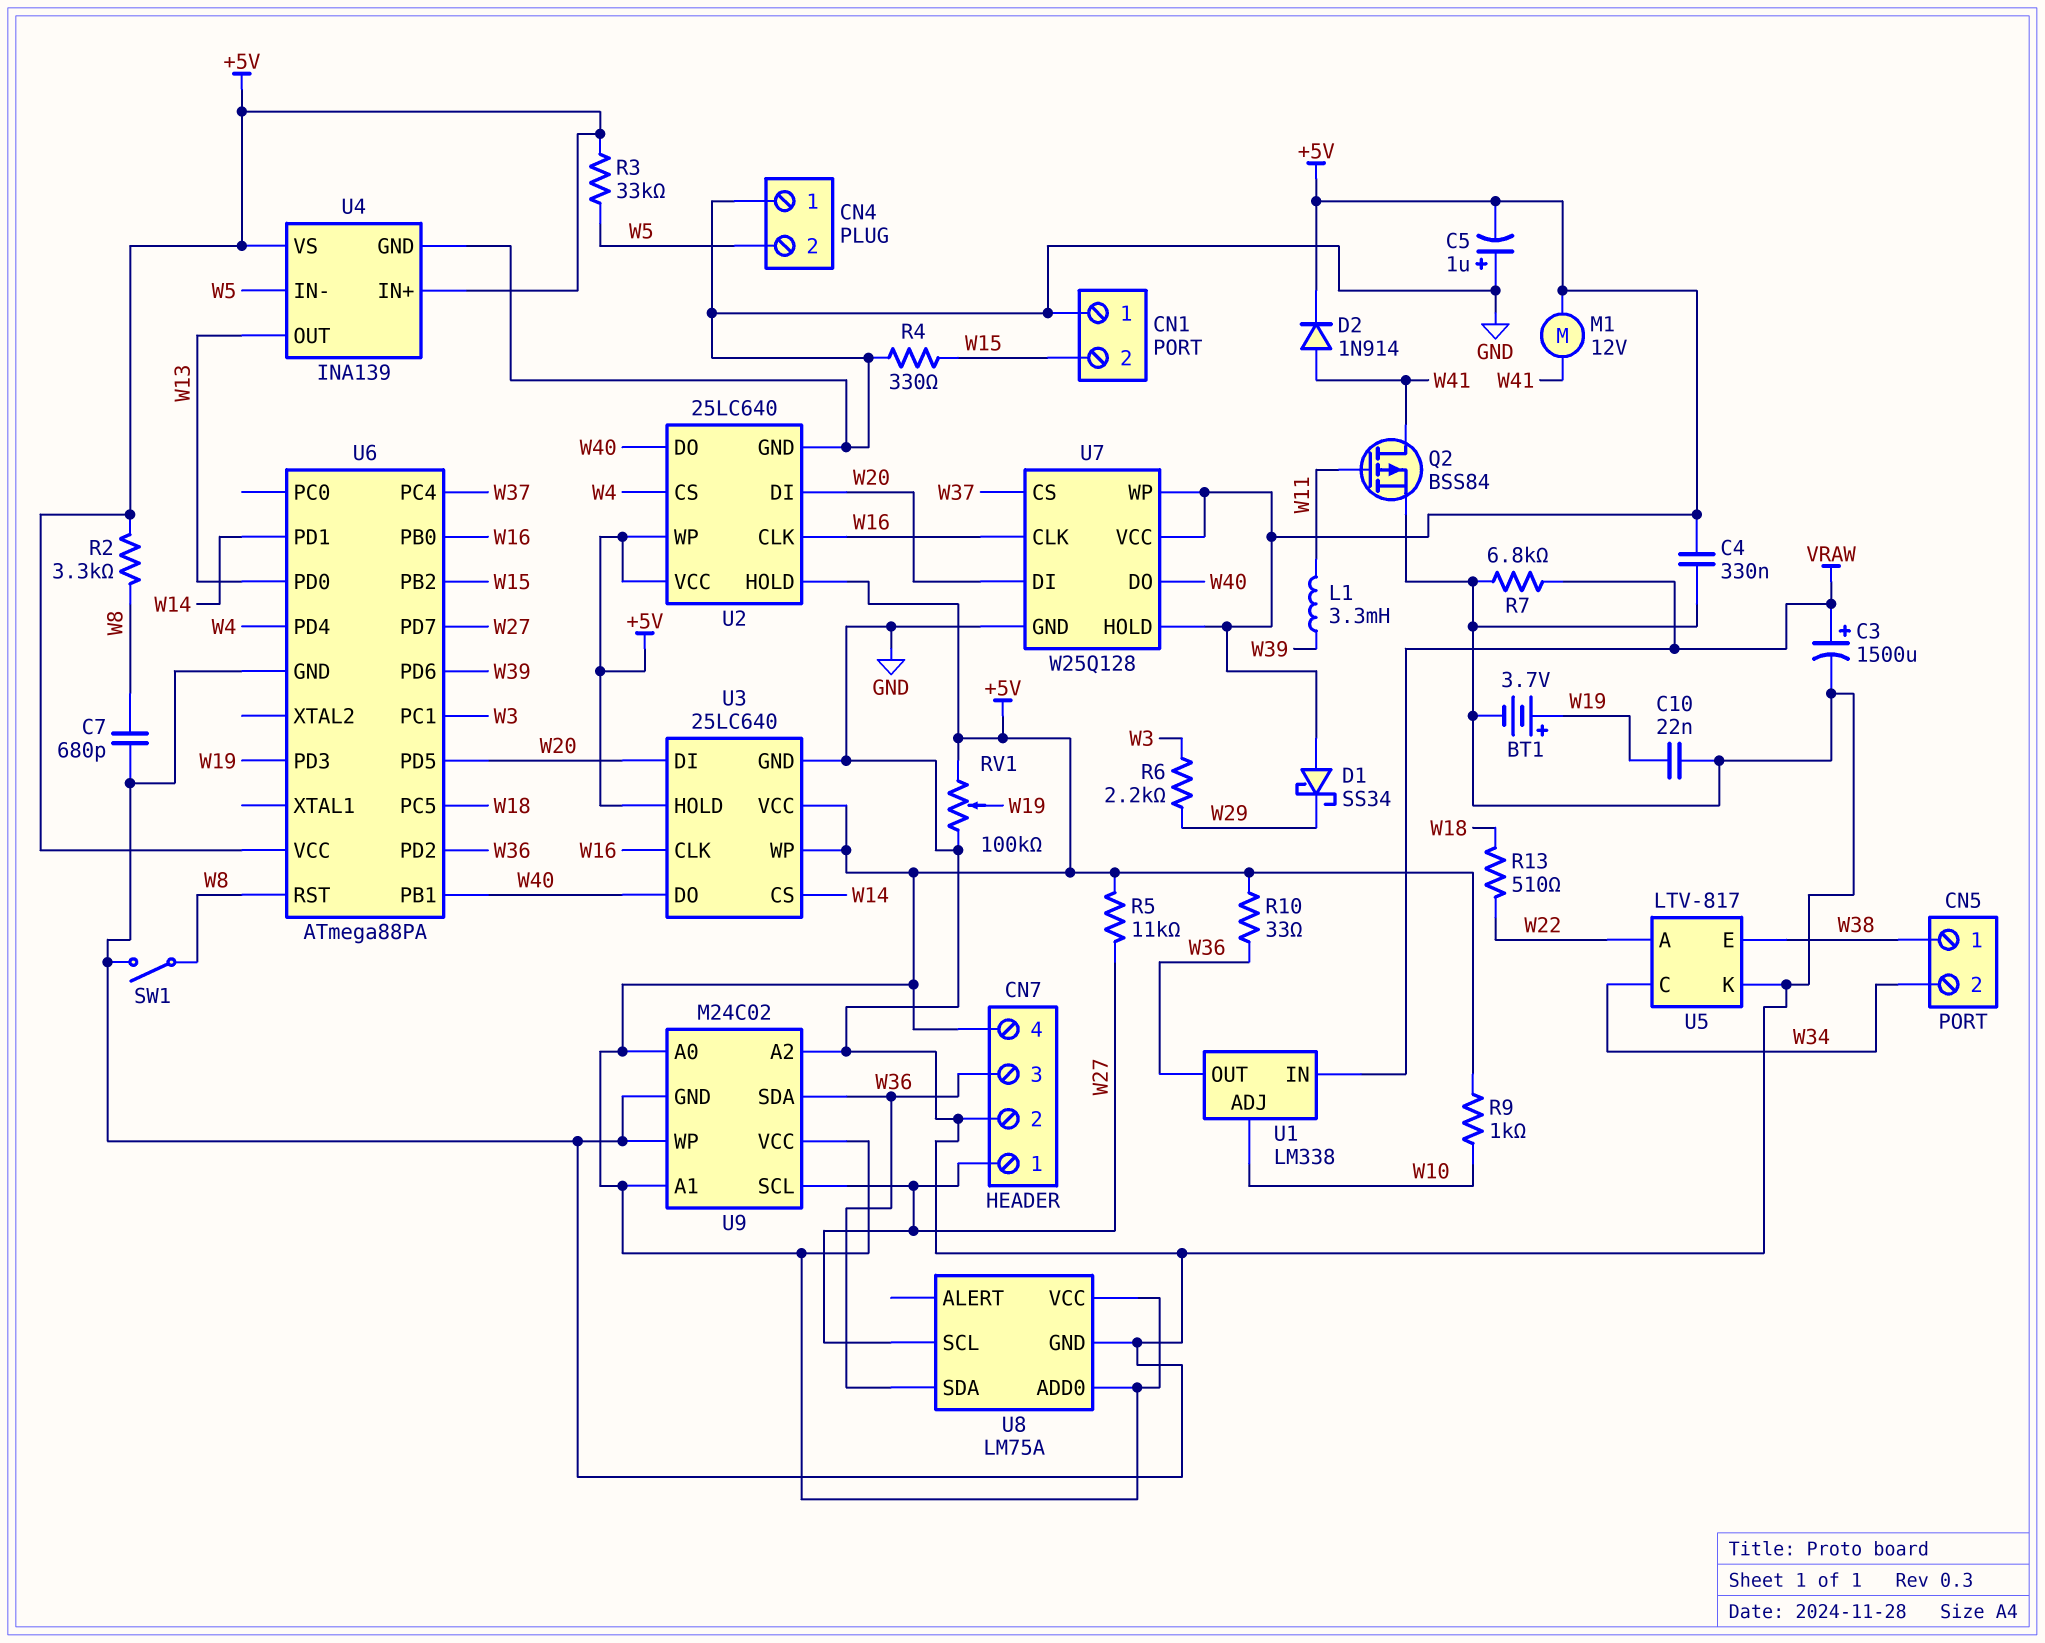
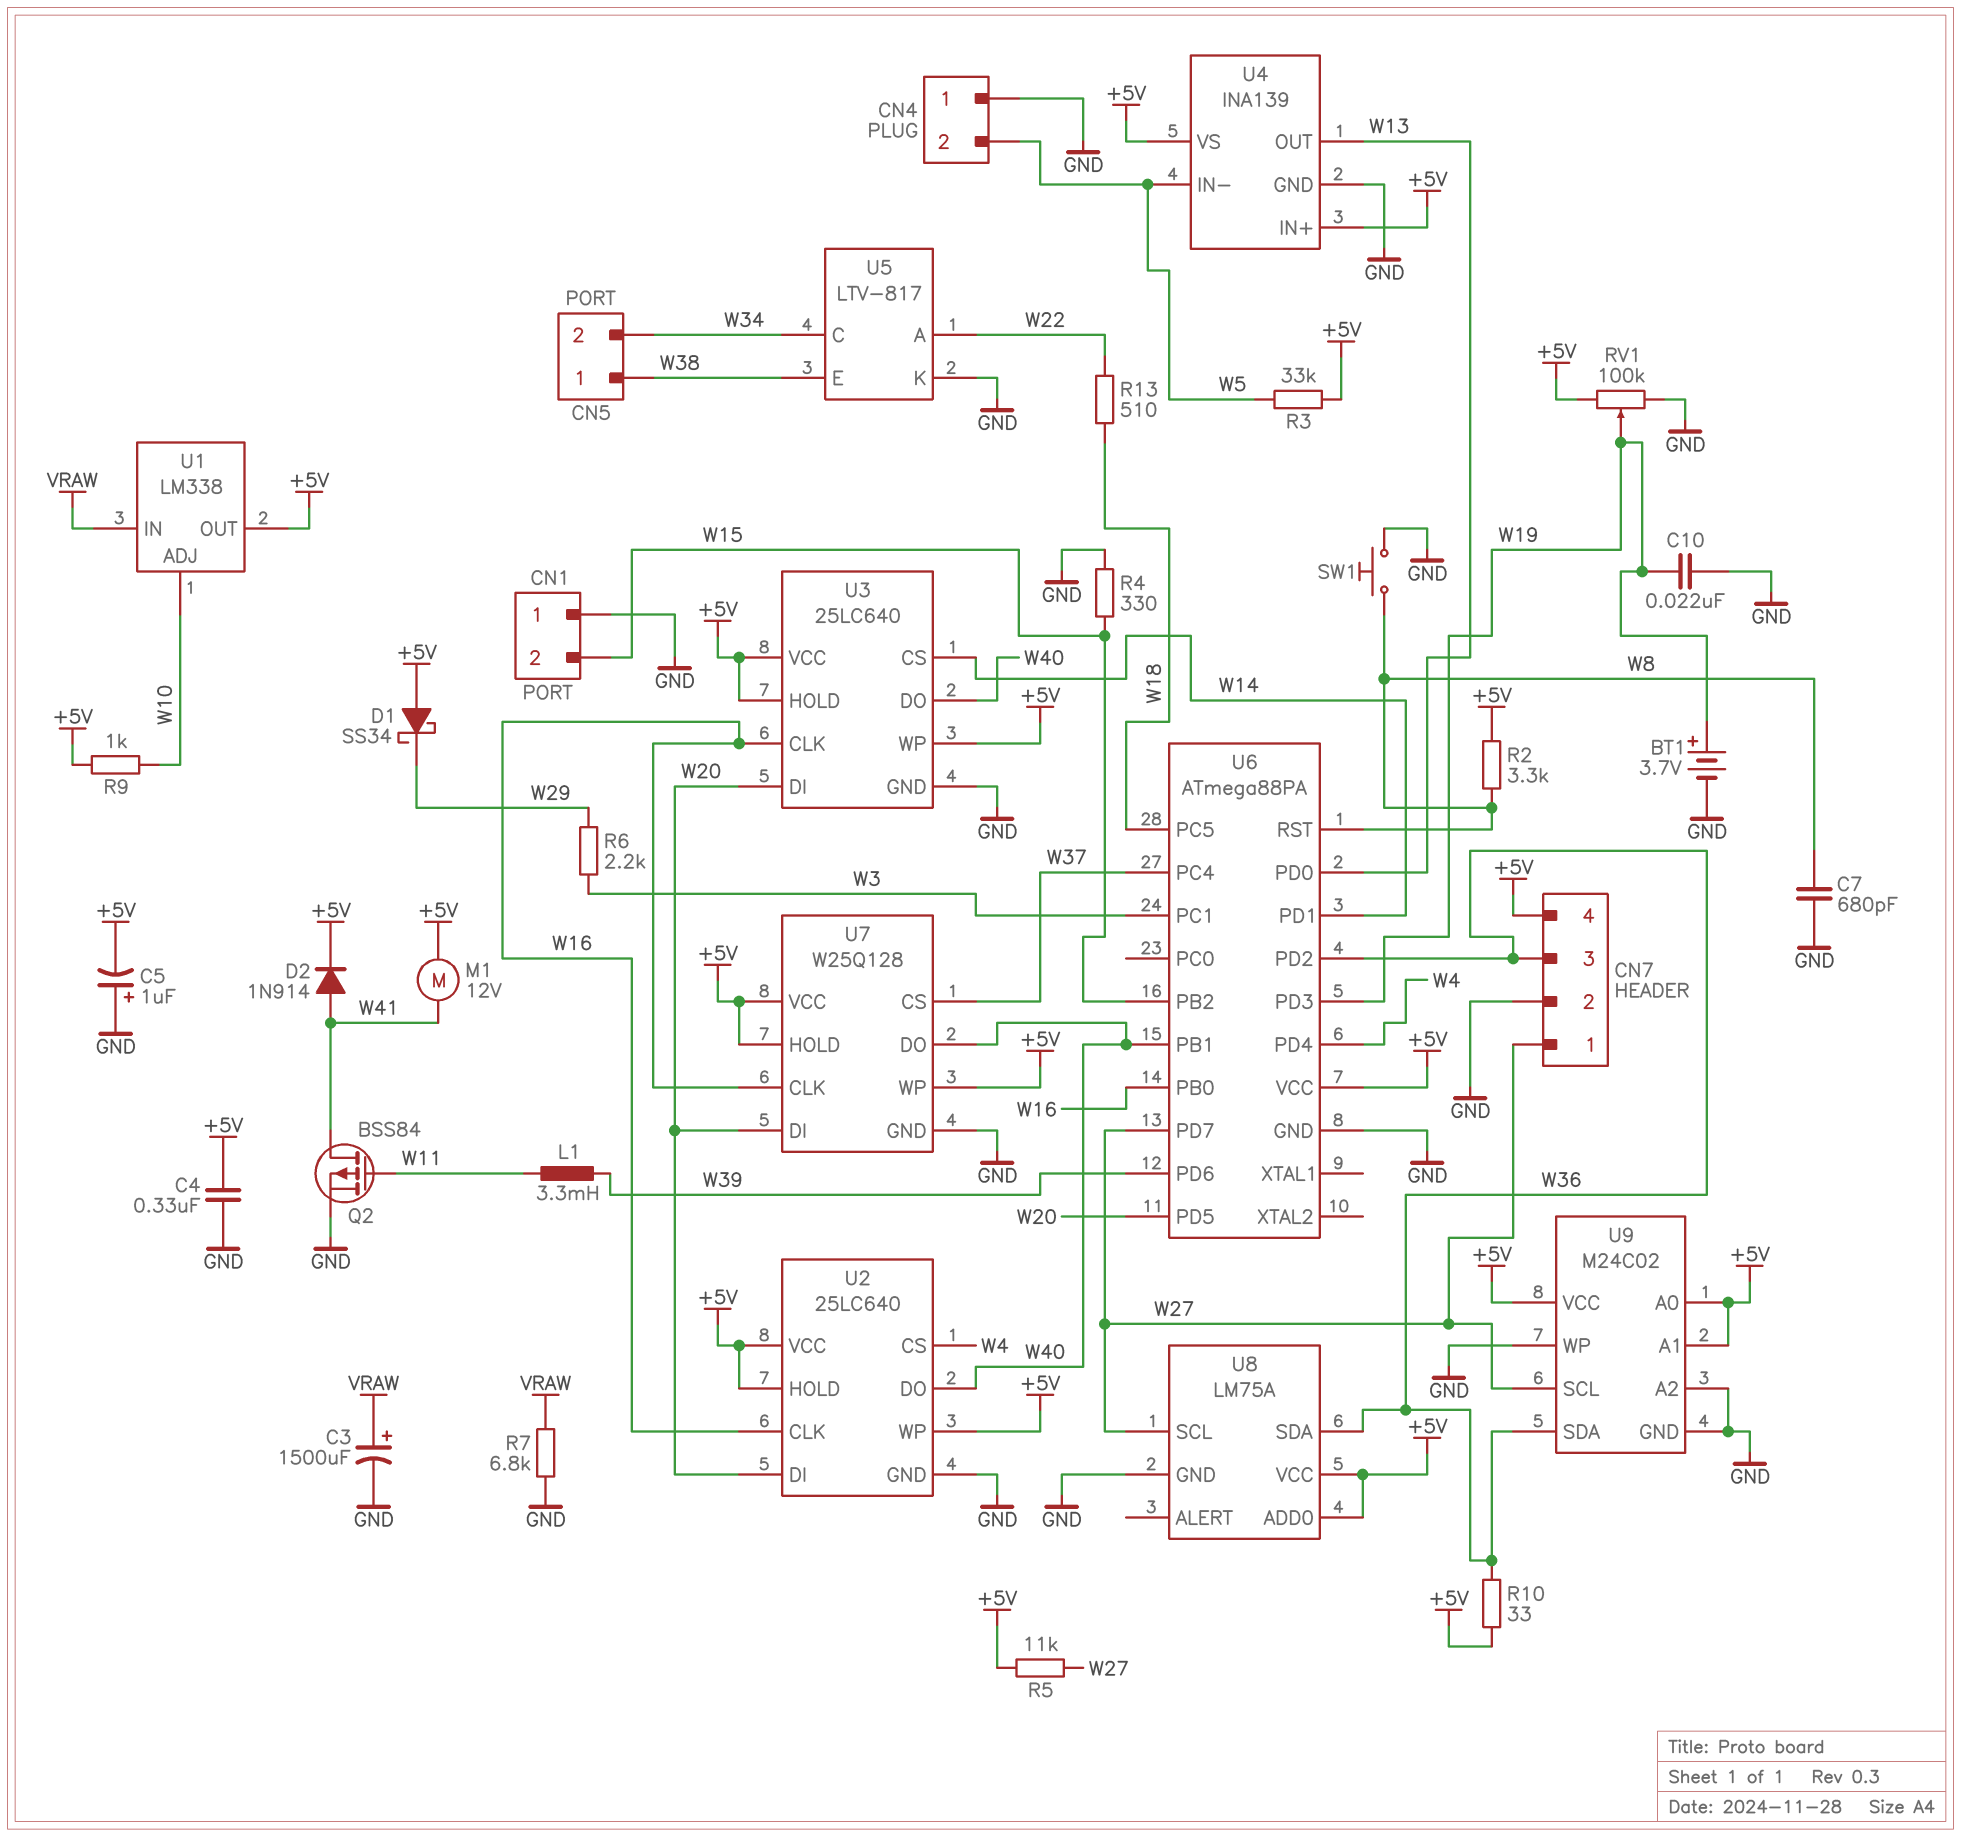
SW1: switch (GND, W8) -> button (GND, W8)
U1 pin OUT: W36 -> +5V

